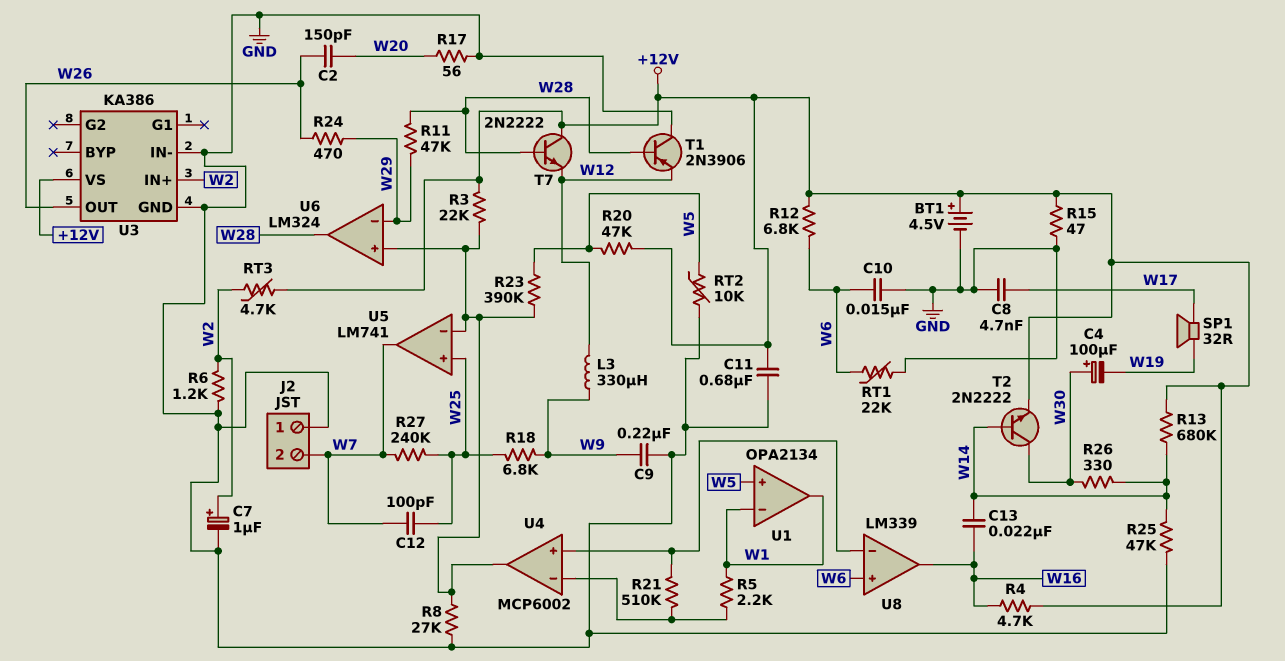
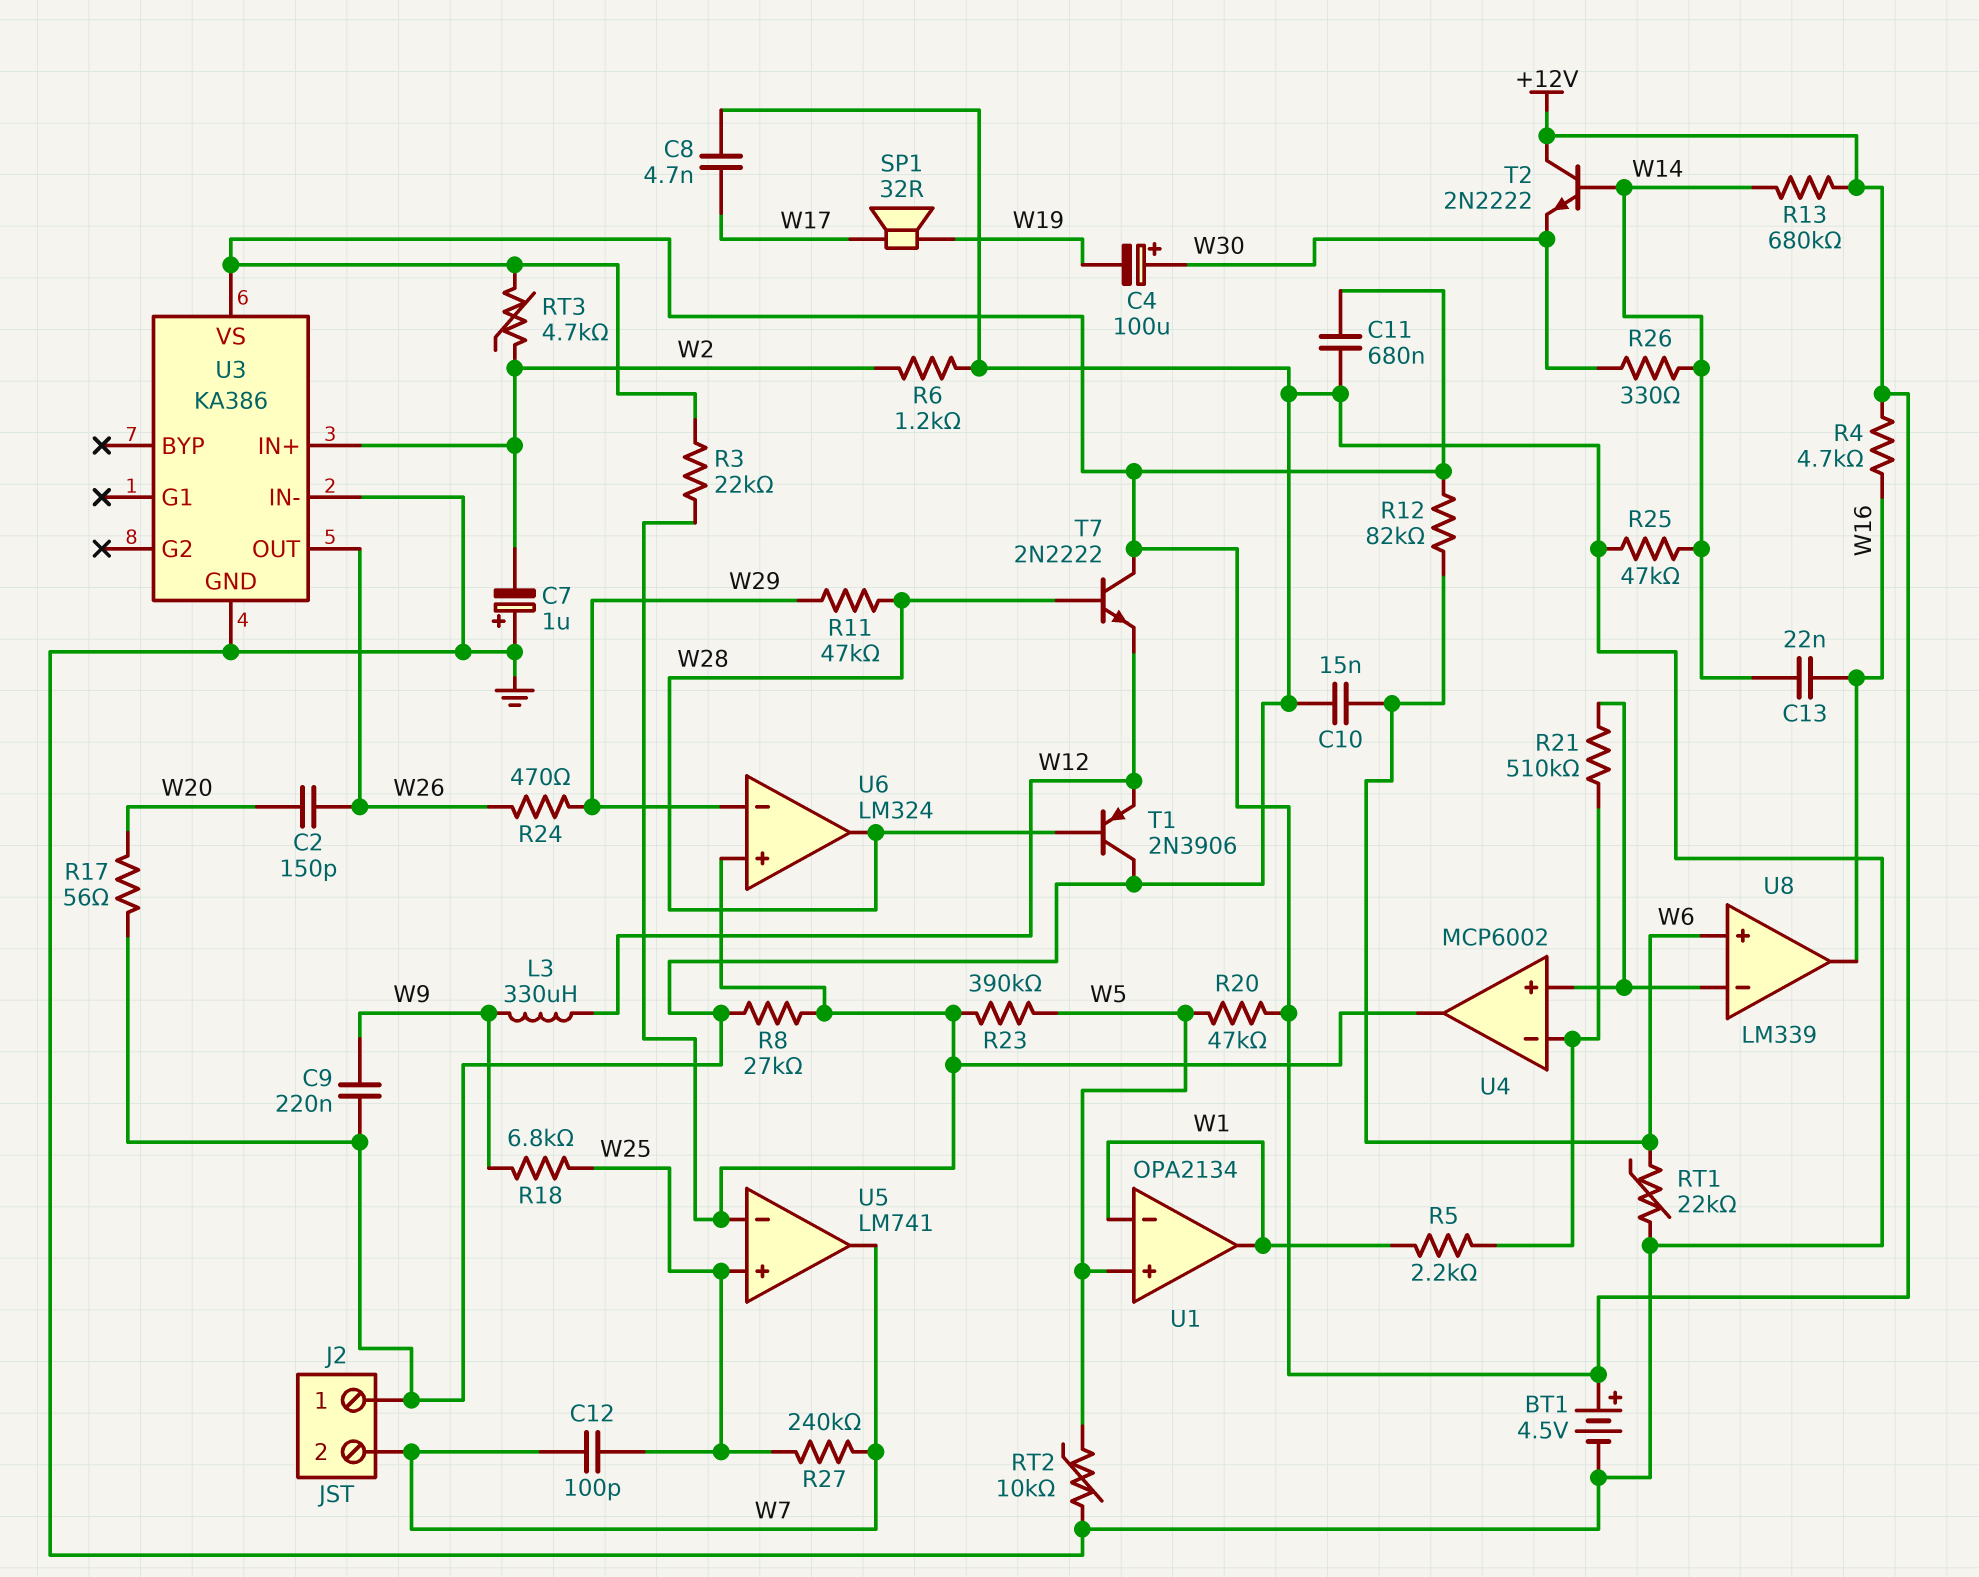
C7: 1uF (plus W2, minus GND) -> 1uF (plus GND, minus W2)
R12: 6.8k (+12V, W6) -> 82k (+12V, W6)
R15: 47 (+12V, GND) -> none
T2: NPN 2N2222 (B W14, C W30, E +12V) -> NPN 2N2222 (B W14, C +12V, E W30)

